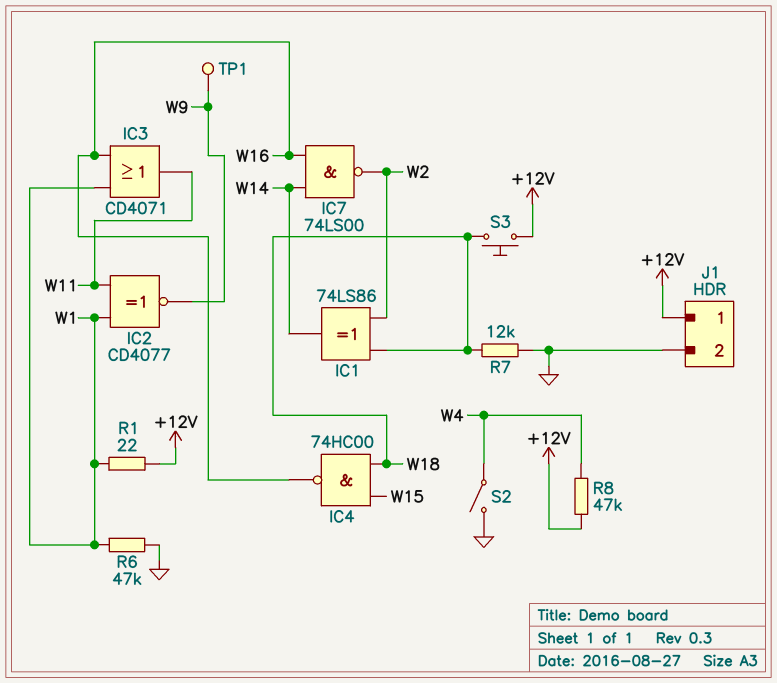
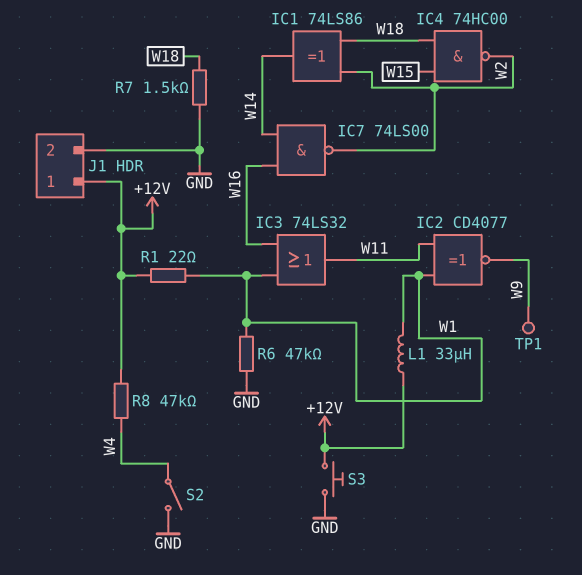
IC3: OR CD4071 (in W1, in W16, out W11) -> OR 74LS32 (in W1, in W16, out W11)
IC4: NAND 74HC00 (in W15, in W18, out W16) -> NAND 74HC00 (in W15, in W18, out W2)
L1: none -> 33uH (+12V, W1)
R7: 12k (GND, W18) -> 1.5k (GND, W18)
S3: button (+12V, W18) -> button (+12V, GND)

